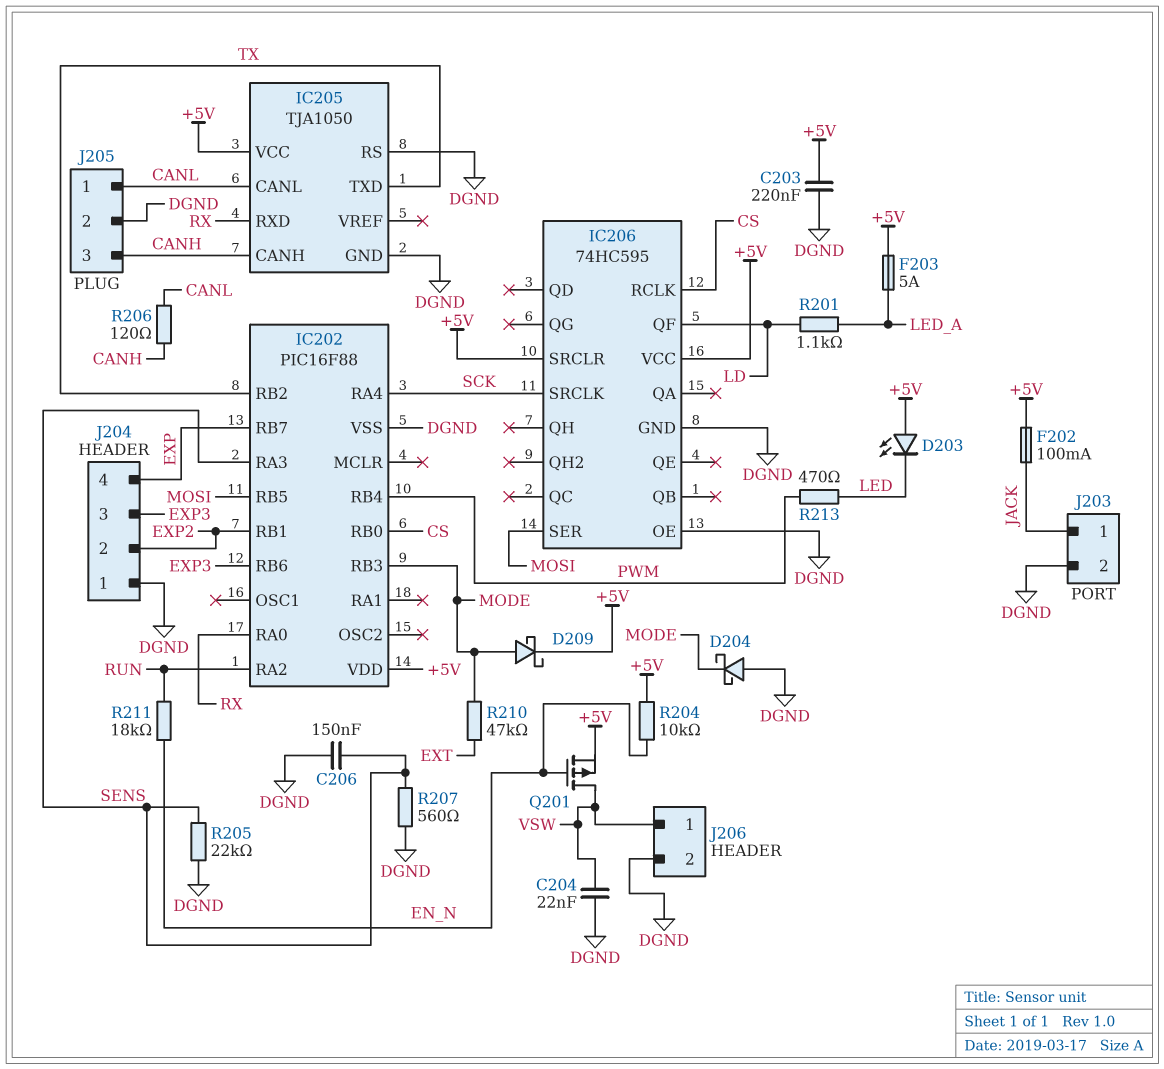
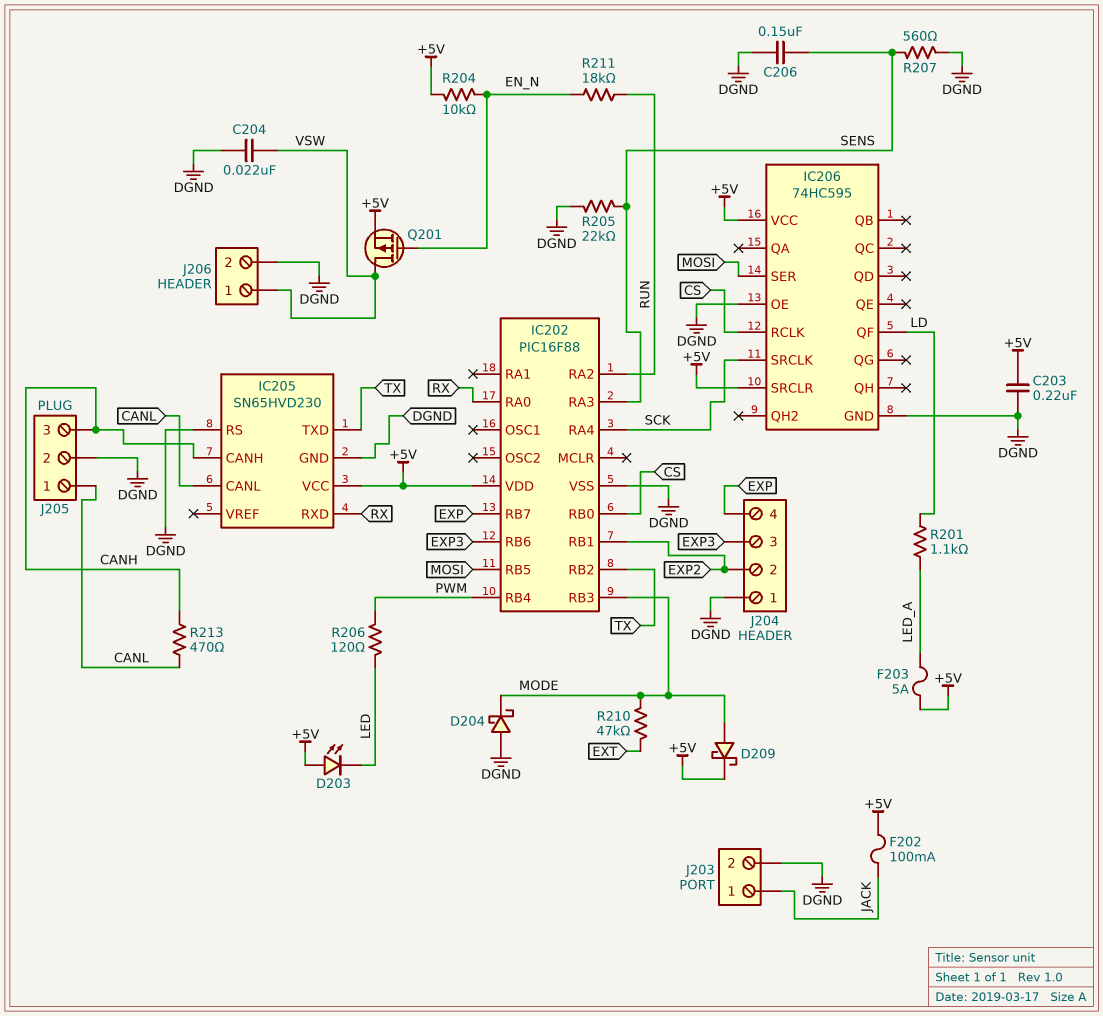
IC205: TJA1050 -> SN65HVD230
R206: 120 (CANH, CANL) -> 120 (LED, PWM)
R213: 470 (LED, PWM) -> 470 (CANH, CANL)

